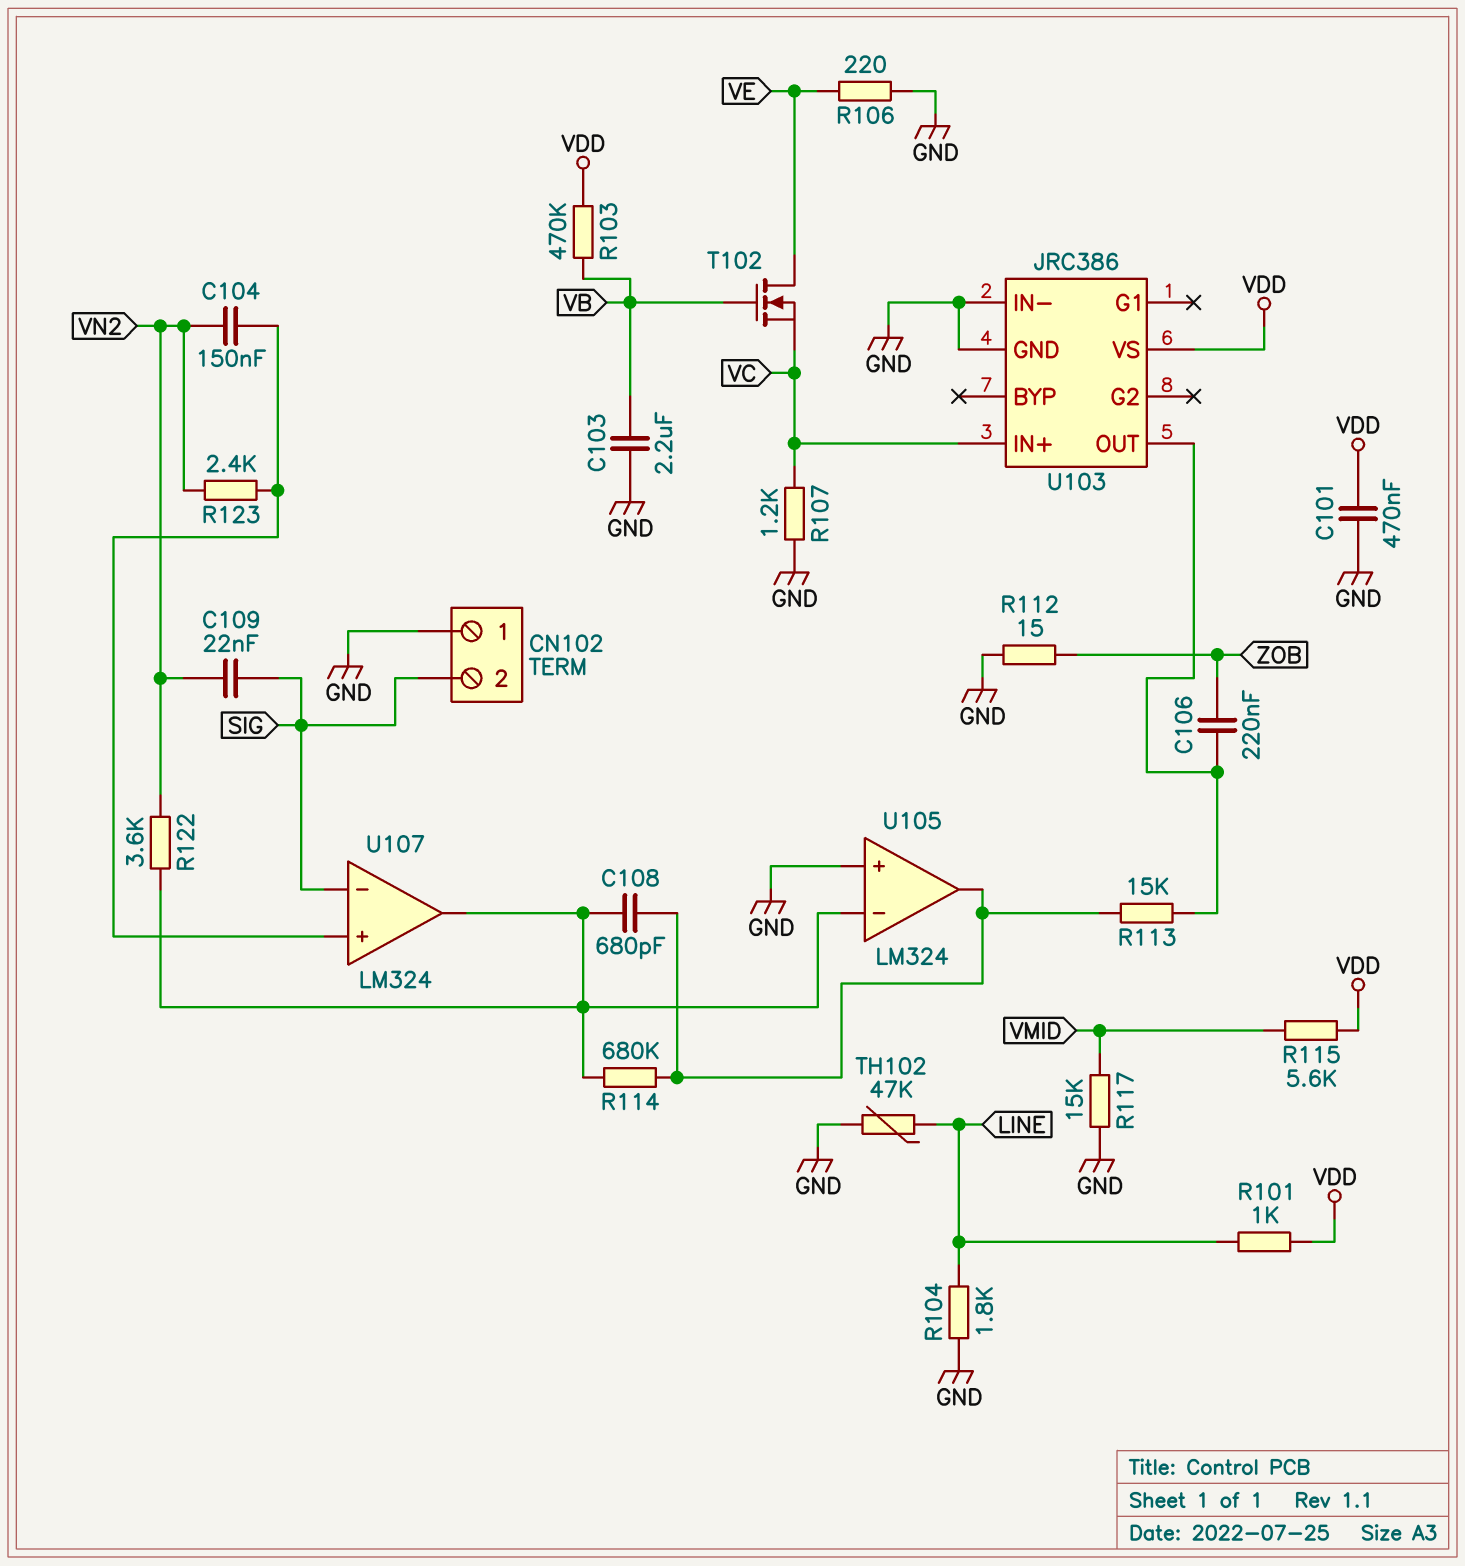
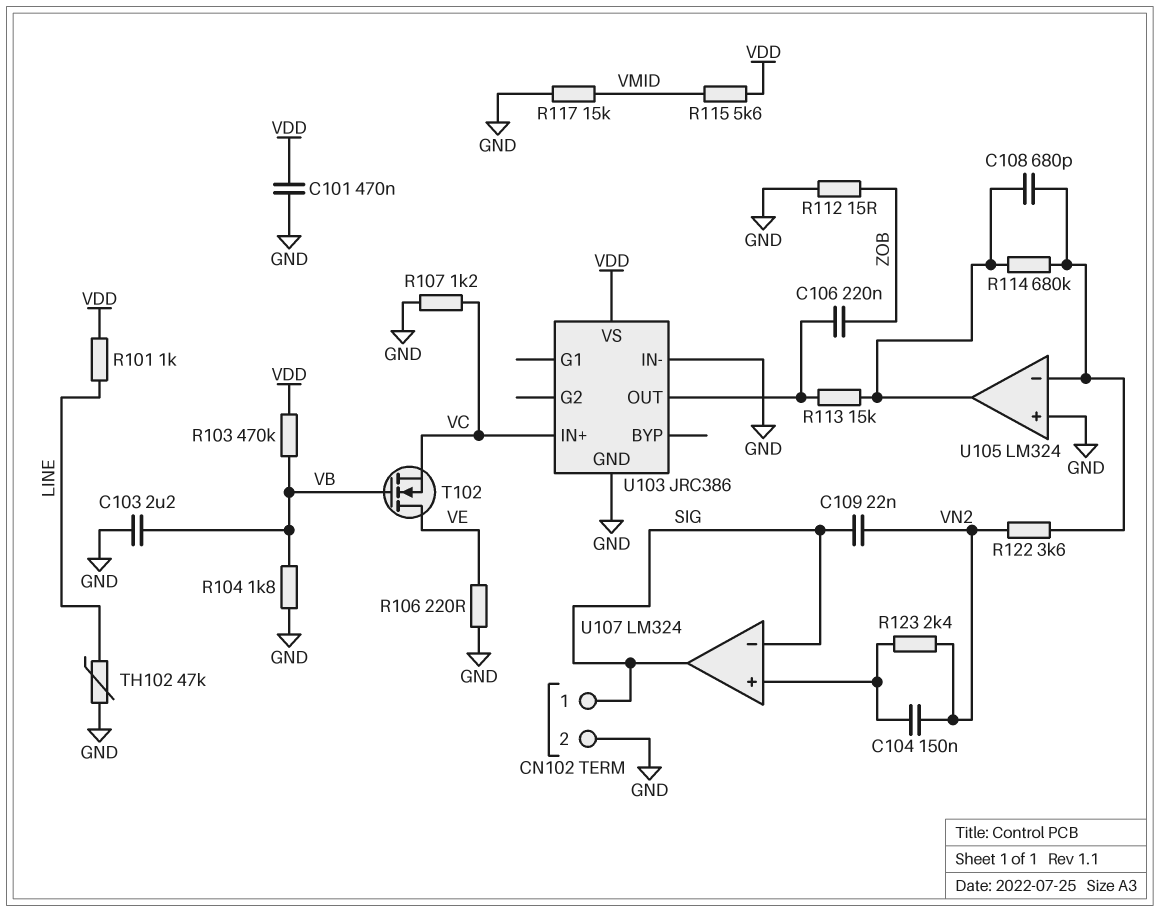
CN102 pin 1: GND -> SIG
CN102 pin 2: SIG -> GND
R104: 1.8k (GND, LINE) -> 1.8k (GND, VB)
U107 pin out: U105/in- -> SIG

